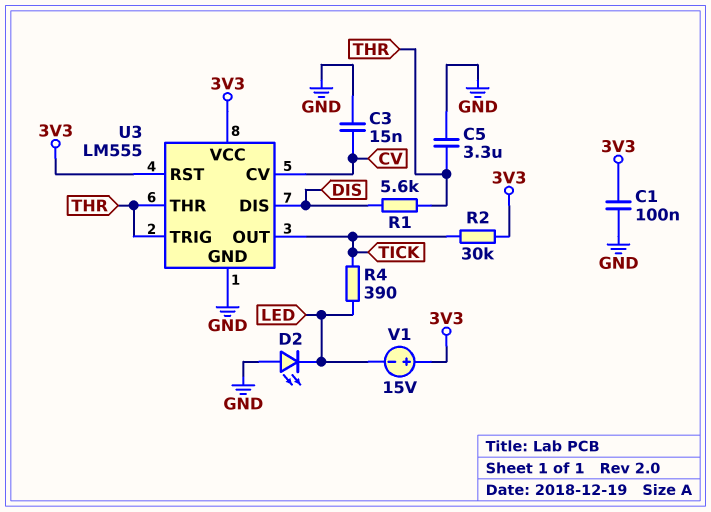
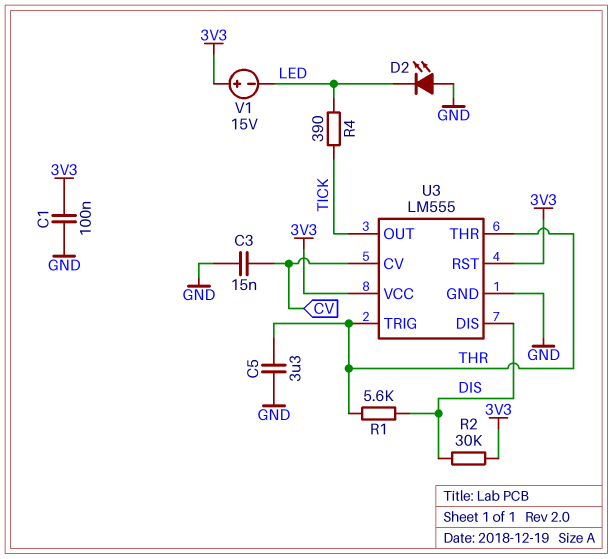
R2: 30k (3V3, TICK) -> 30k (3V3, DIS)

